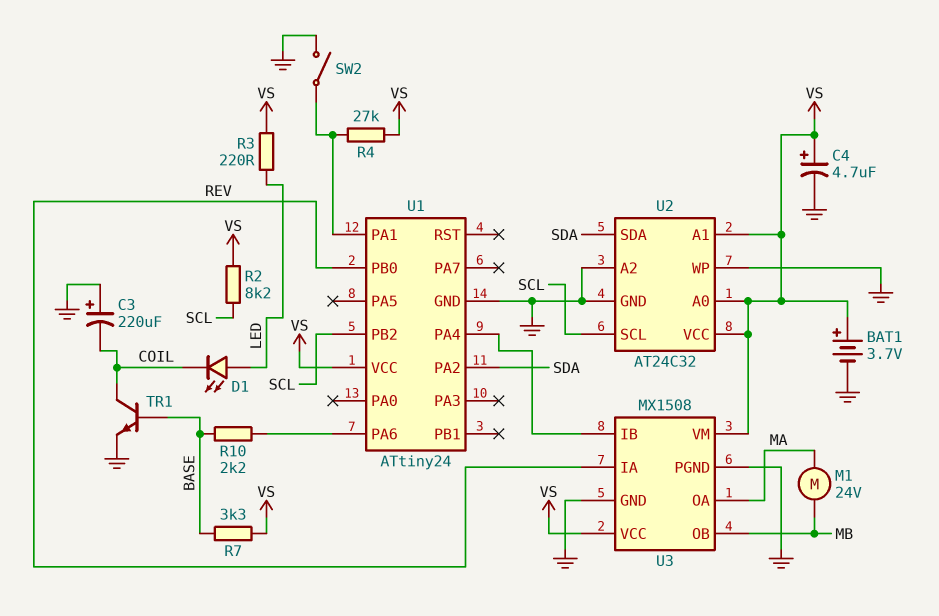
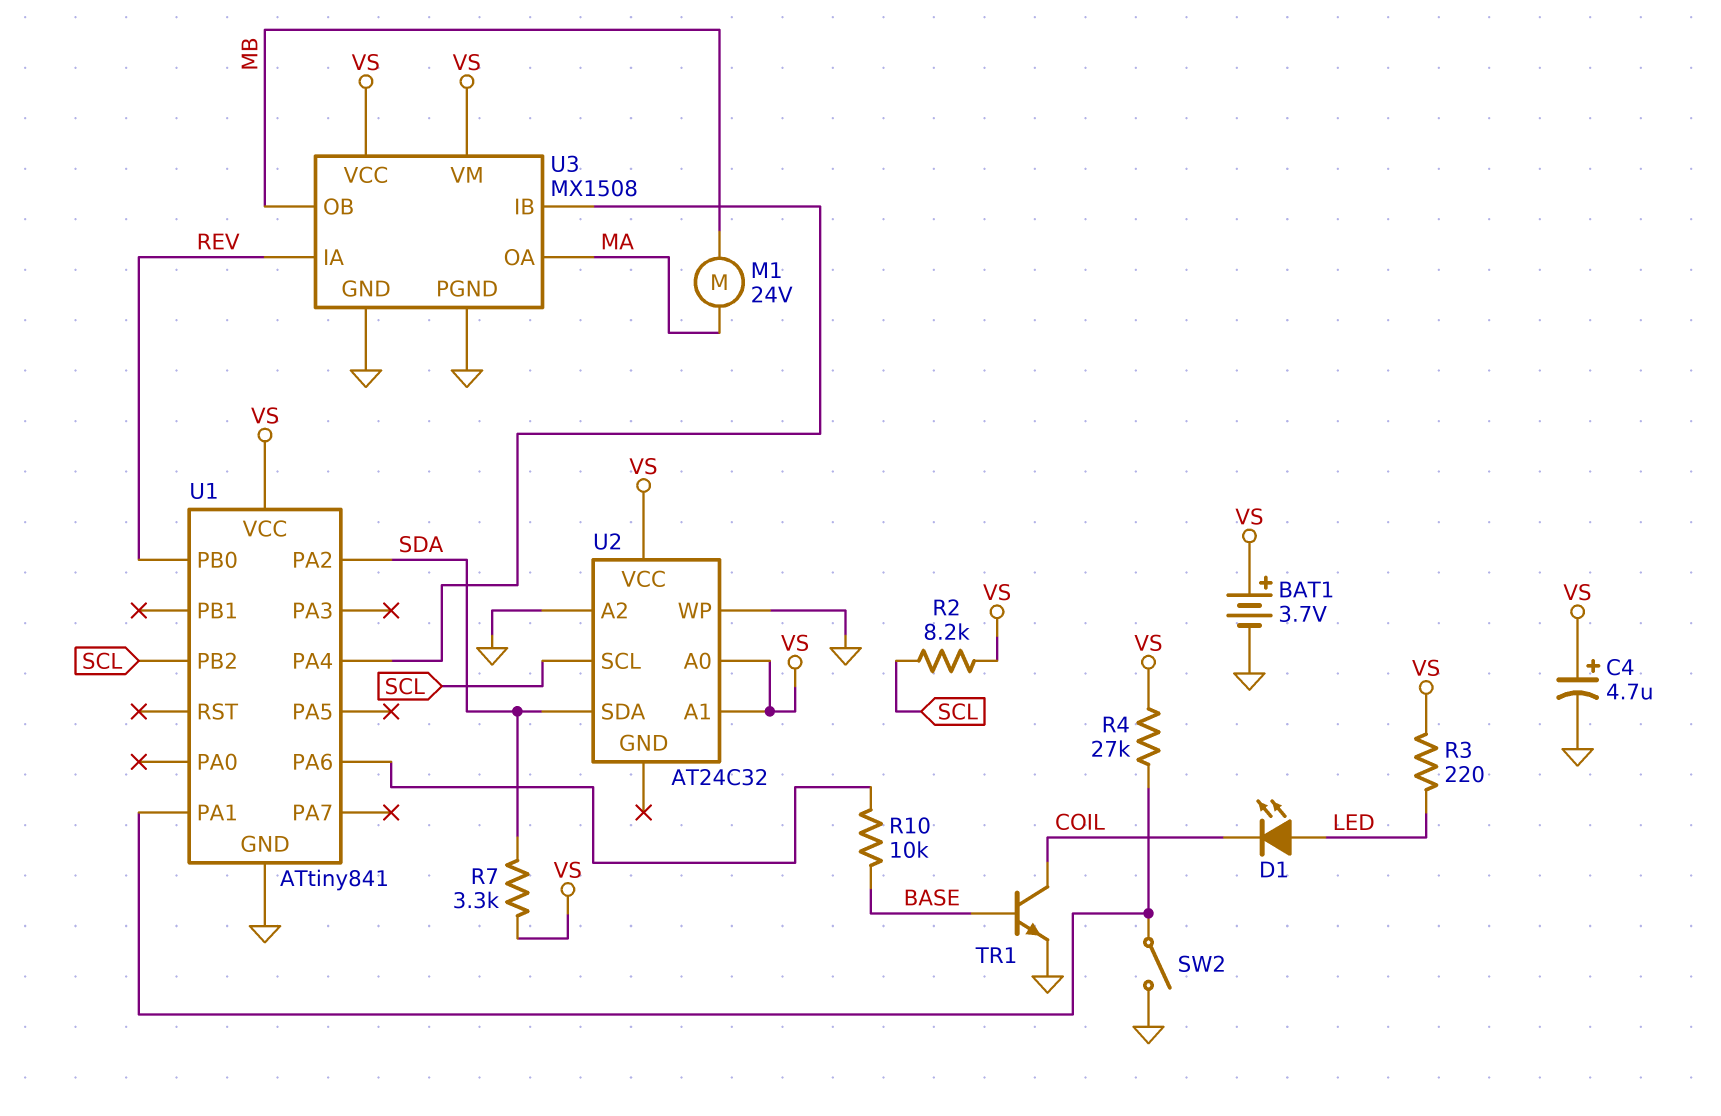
C3: 220uF (plus GND, minus COIL) -> none
R7: 3.3k (BASE, VS) -> 3.3k (SDA, VS)
R10: 2.2k (BASE, U1/PA6) -> 10k (BASE, U1/PA6)
U1: ATtiny24 -> ATtiny841
U2 pin GND: GND -> none

